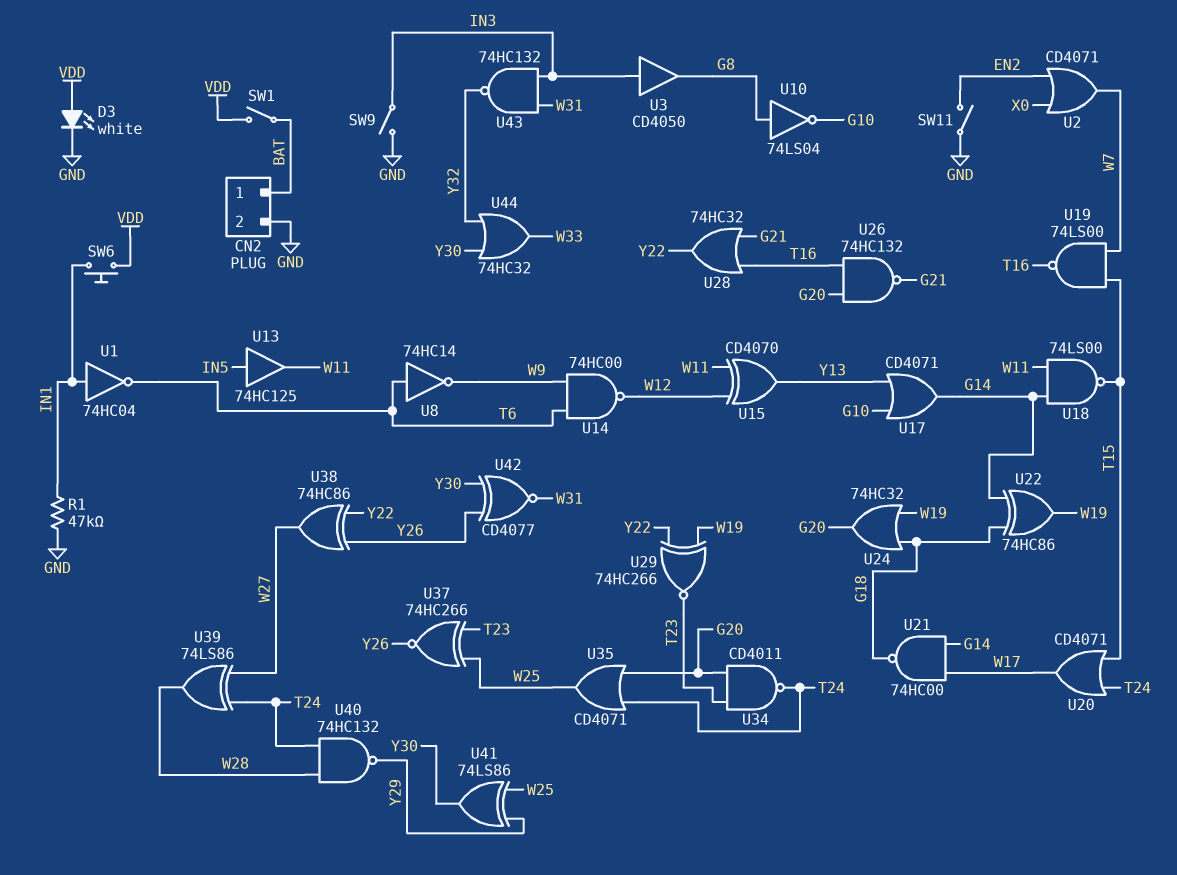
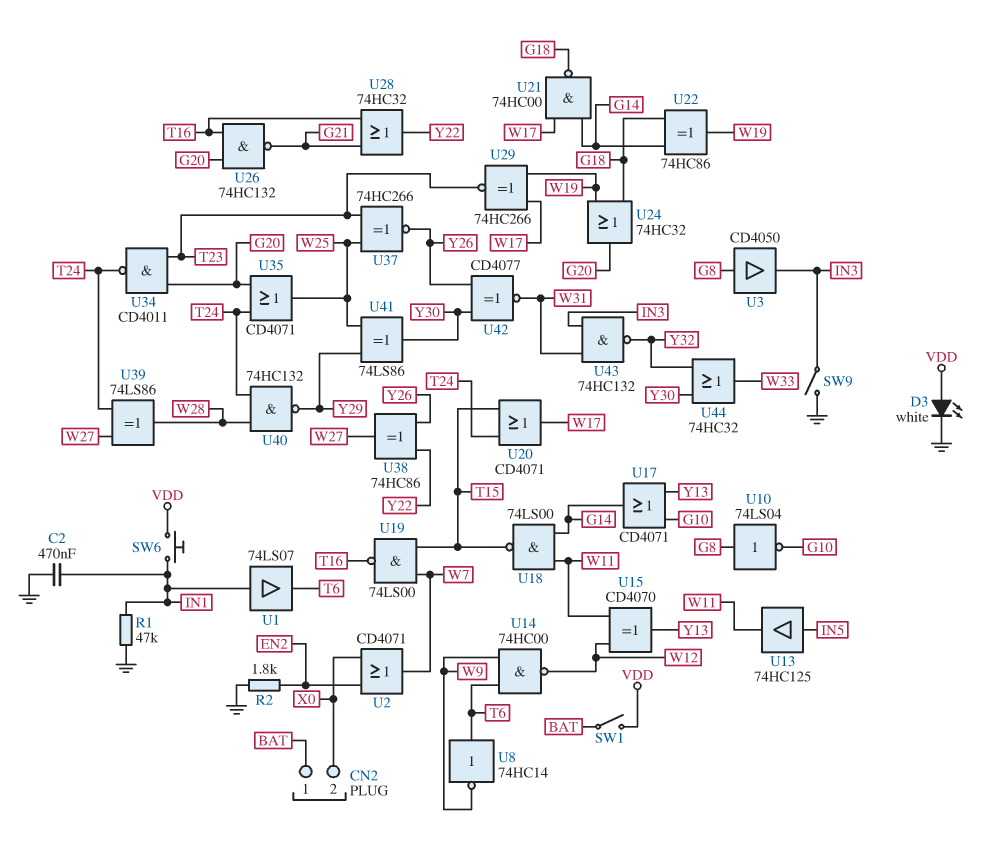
C2: none -> 470nF (GND, IN1)
CN2 pin 2: GND -> X0
R2: none -> 1.8k (EN2, GND)
SW11: switch (EN2, GND) -> none
U1: NOT 74HC04 (in IN1, out T6) -> buffer 74LS07 (in IN1, out T6)
U3: buffer CD4050 (in IN3, out G8) -> buffer CD4050 (in G8, out IN3)
U29: XNOR 74HC266 (in W19, in Y22, out T23) -> XNOR 74HC266 (in W17, in W19, out T23)

